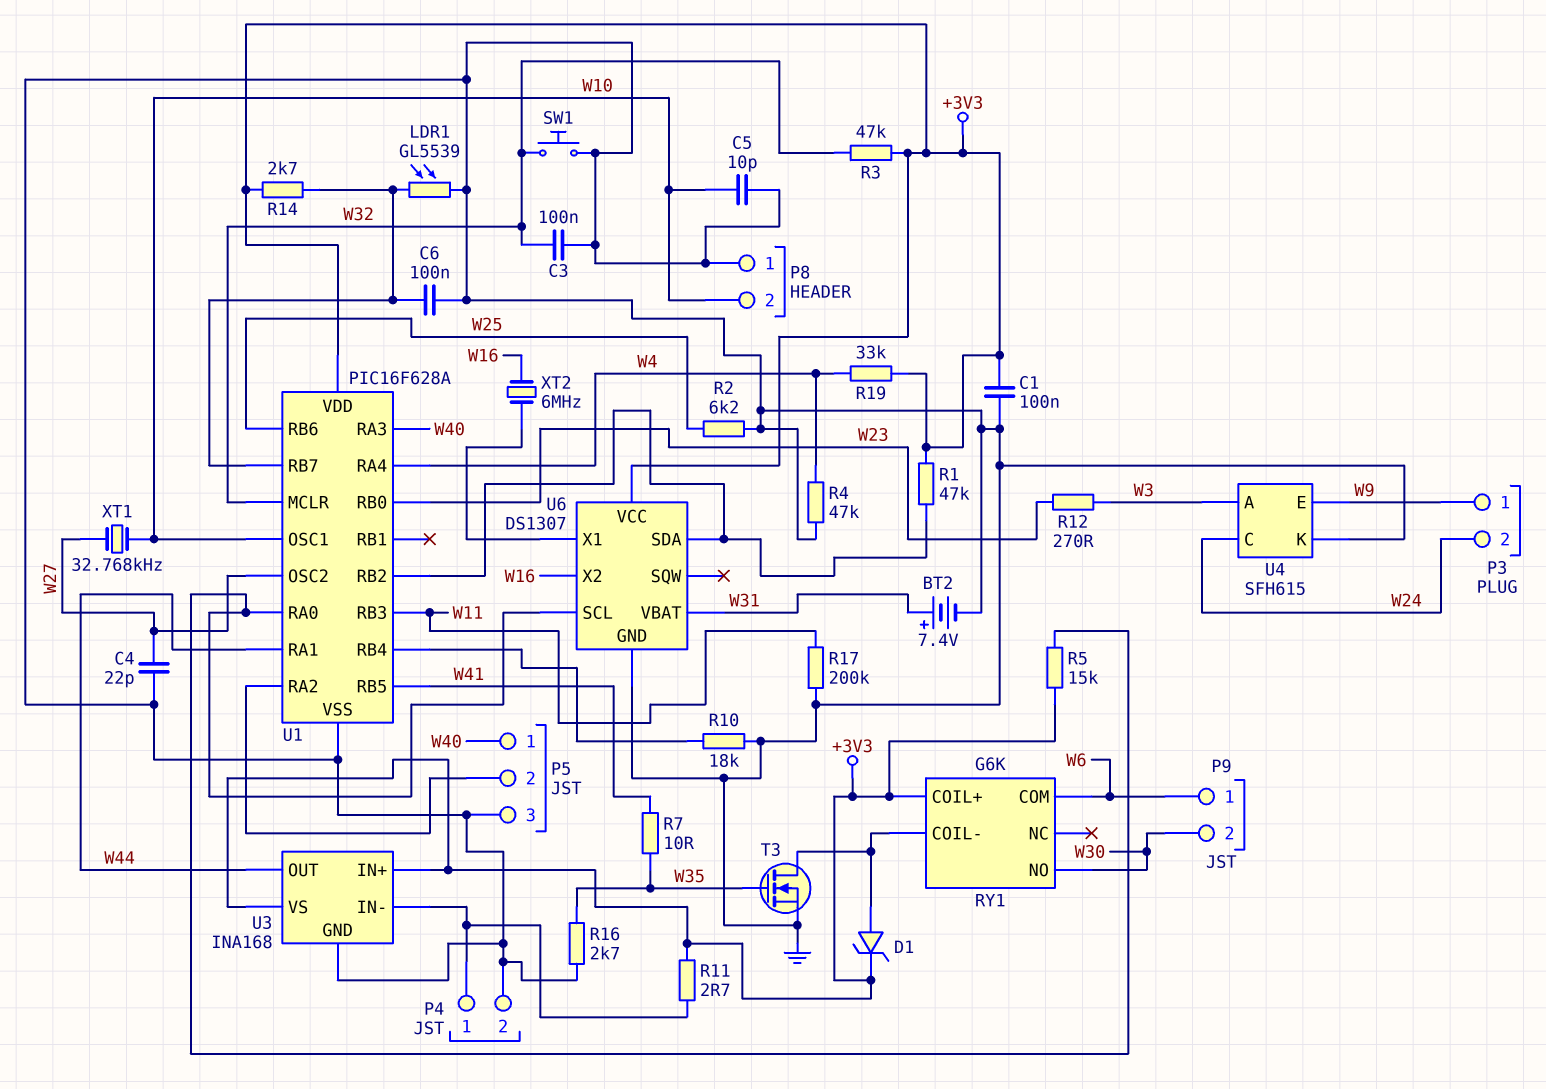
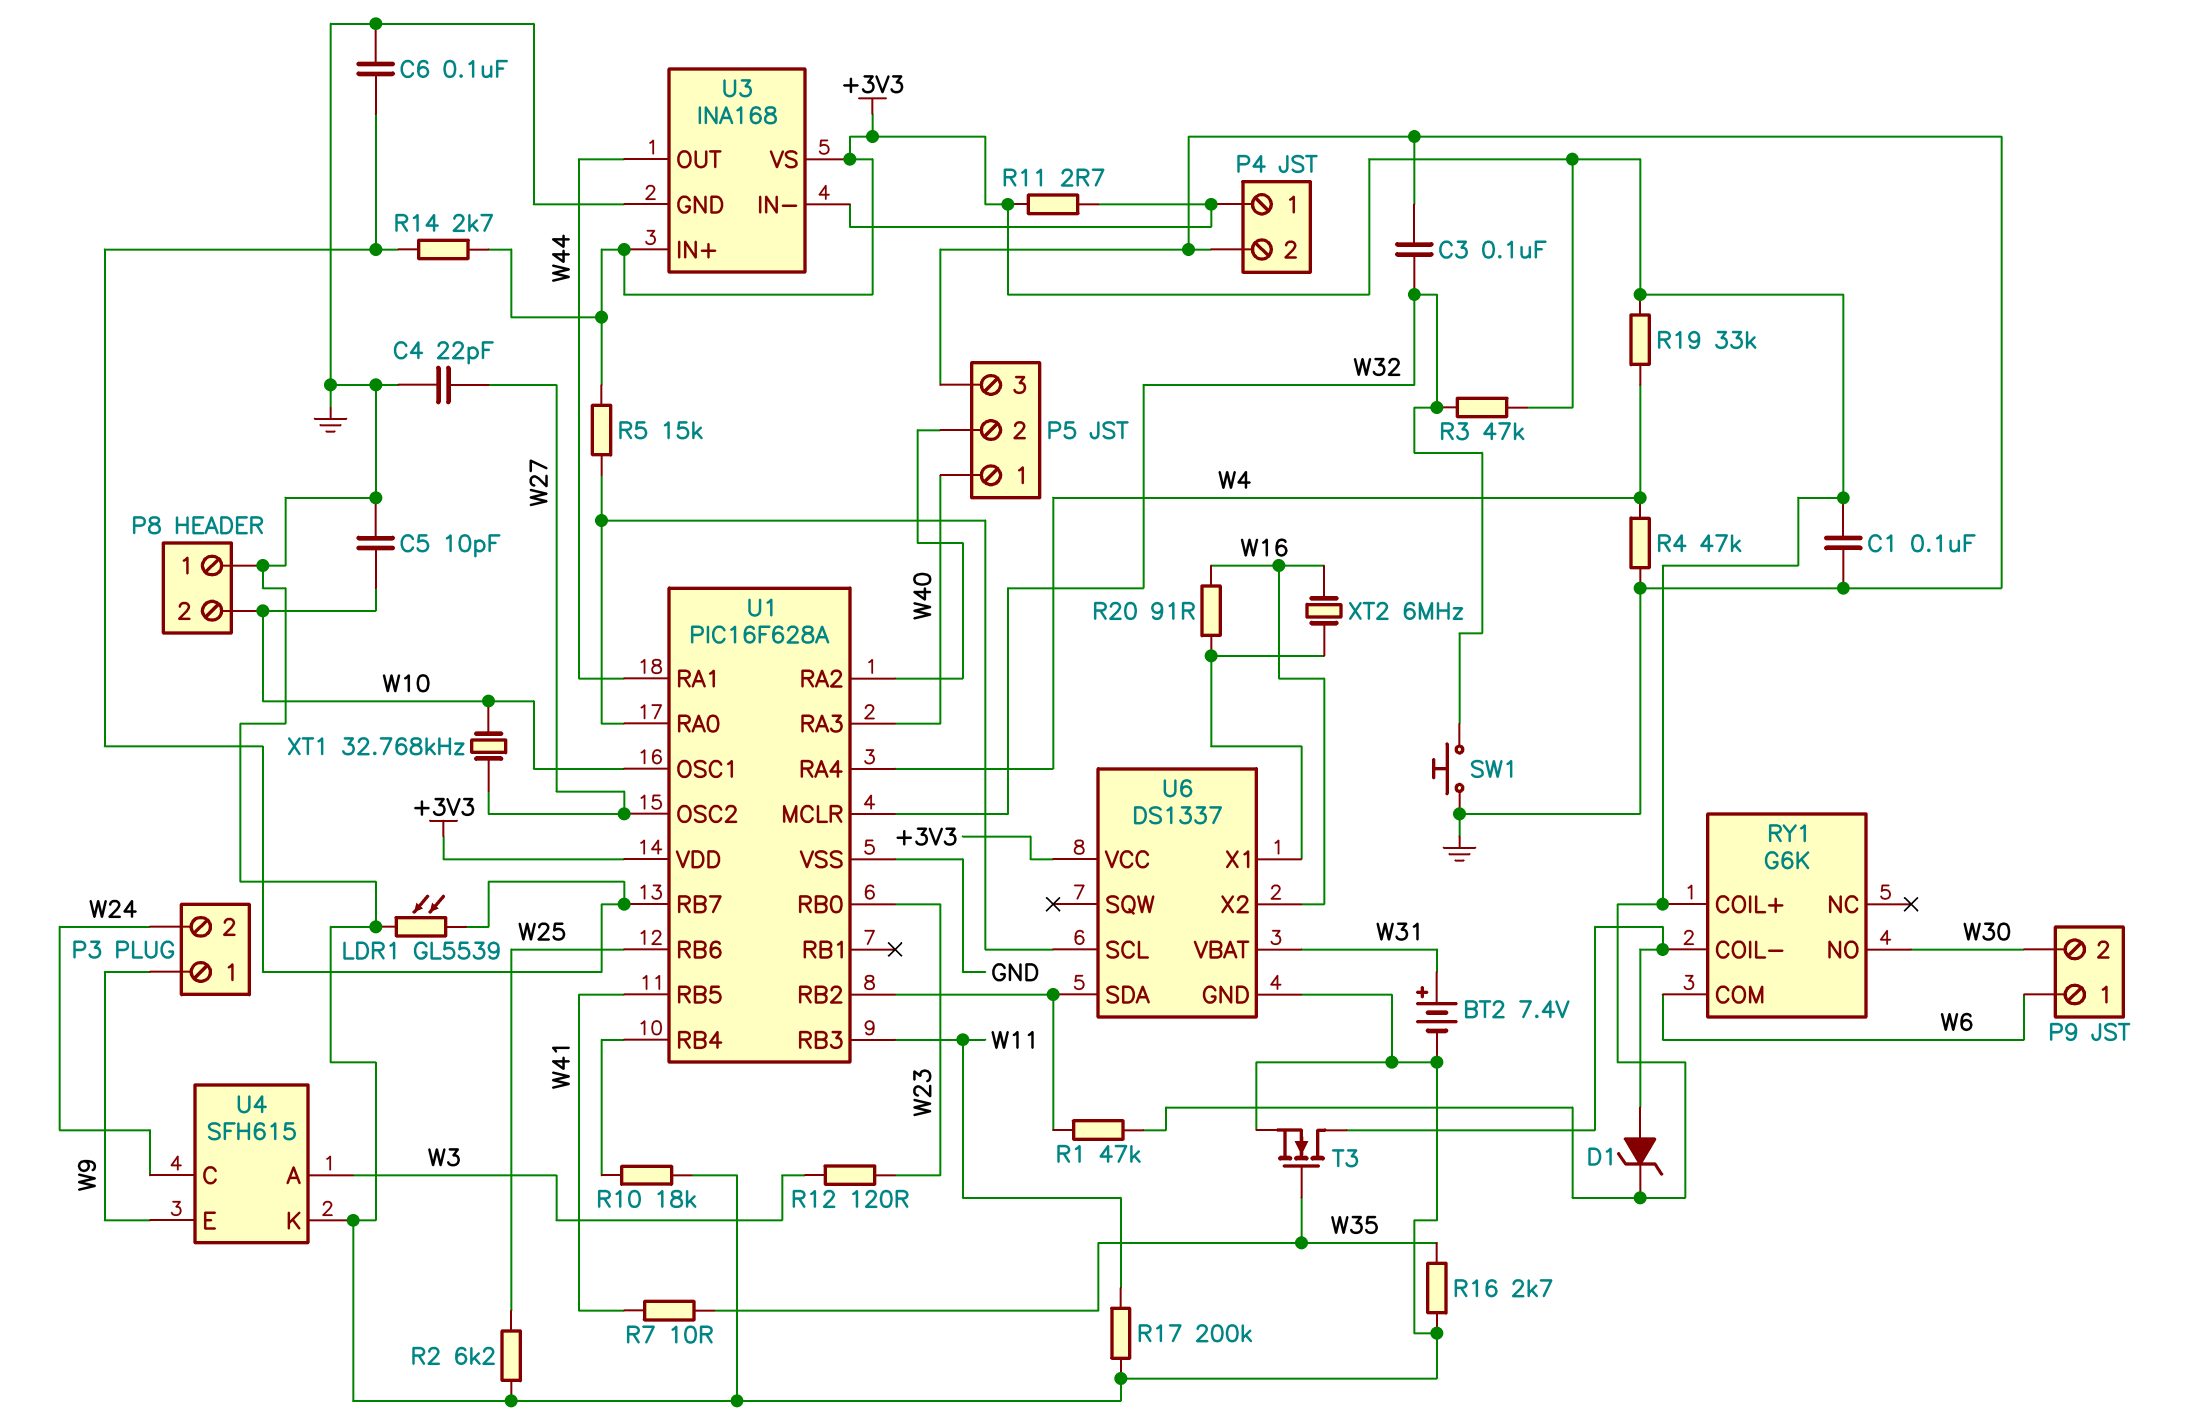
R12: 270 (W3, W23) -> 120 (W3, W23)
R20: none -> 91 (U6/X1, W16)
U6: DS1307 -> DS1337

